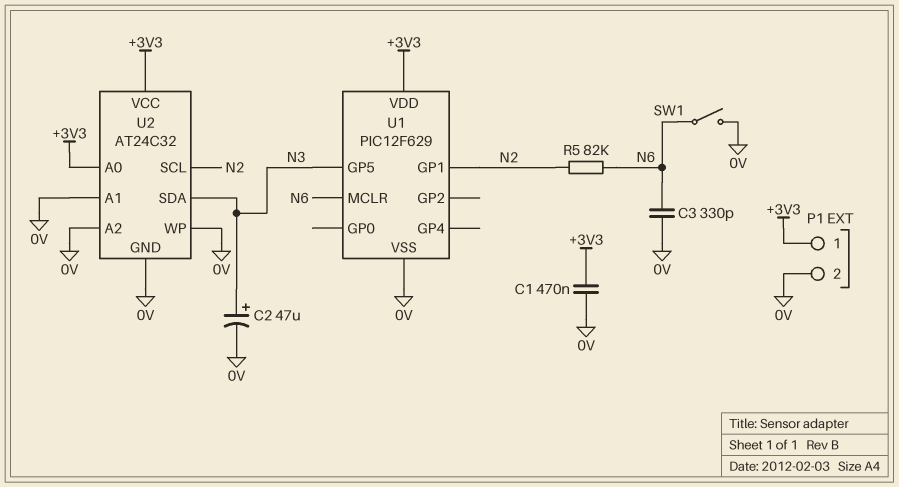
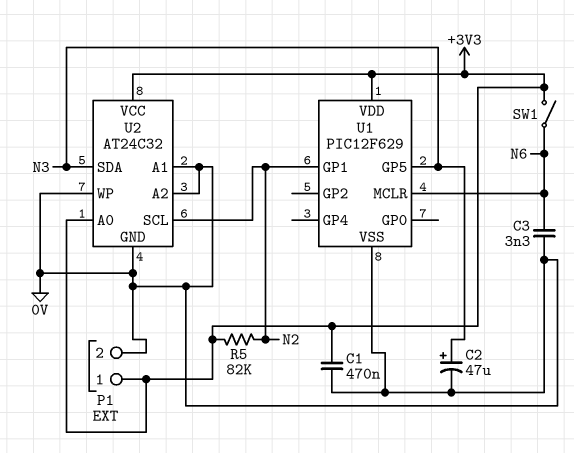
C3: 330pF (0V, N6) -> 3.3nF (0V, N6)
R5: 82k (N2, N6) -> 82k (+3V3, N2)
SW1: switch (0V, N6) -> switch (+3V3, N6)

